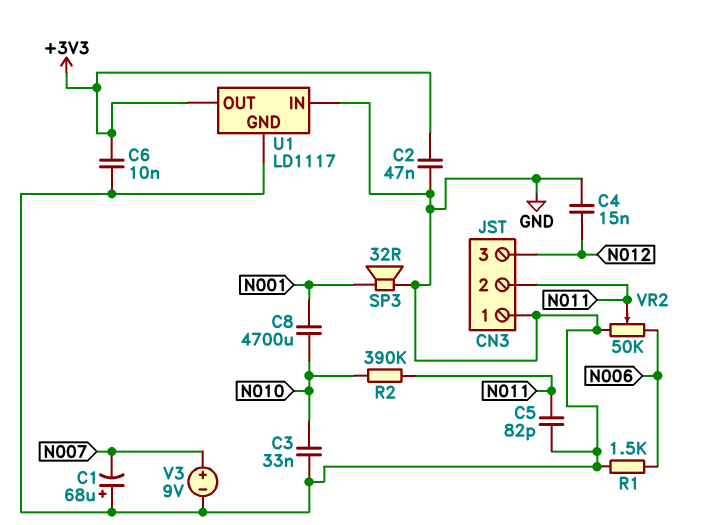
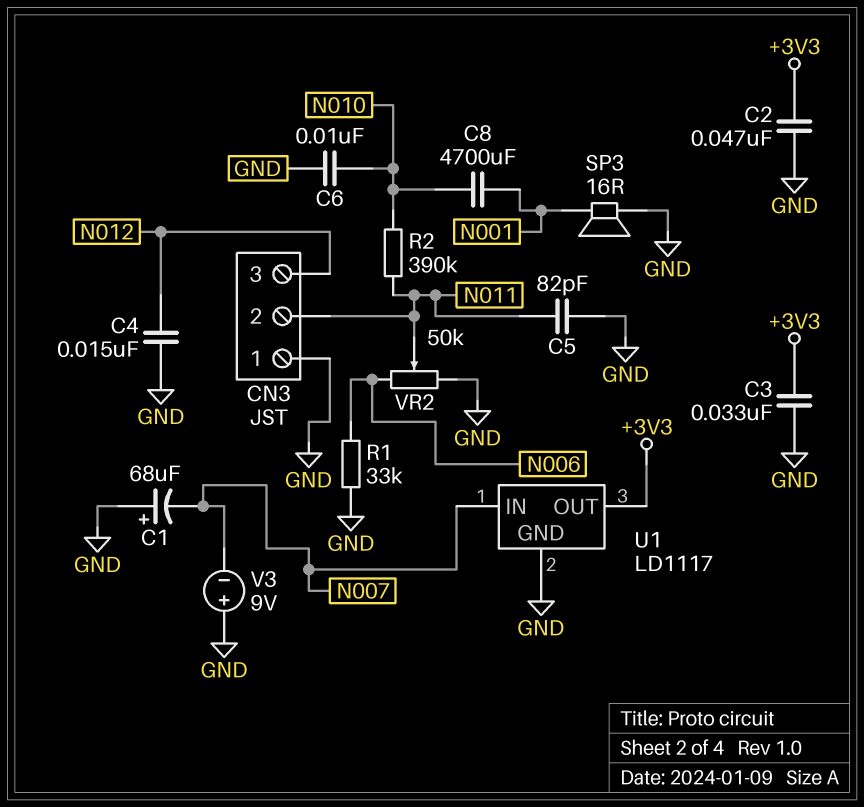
C3: 33nF (GND, N010) -> 33nF (+3V3, GND)
C6: 10nF (+3V3, GND) -> 10nF (GND, N010)
R1: 1.5k (GND, N006) -> 33k (GND, N006)
SP3: speaker 32R (GND, N001) -> speaker 16R (GND, N001)
U1 pin IN: GND -> N007
V3: 9V (plus N007, minus GND) -> 9V (plus GND, minus N007)

